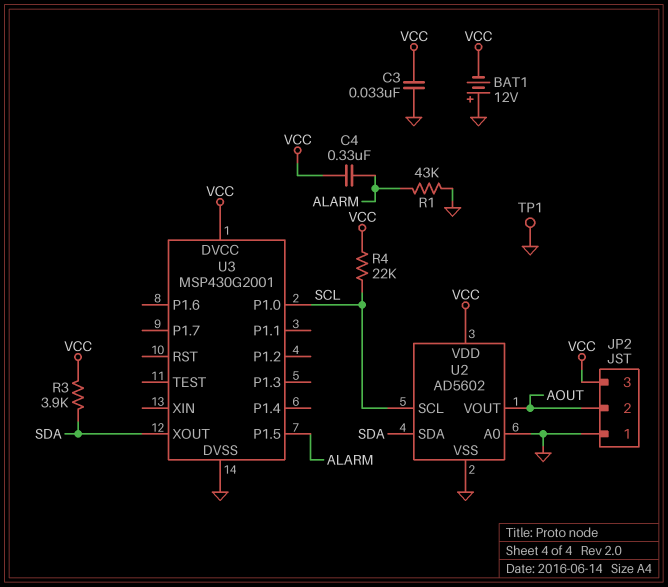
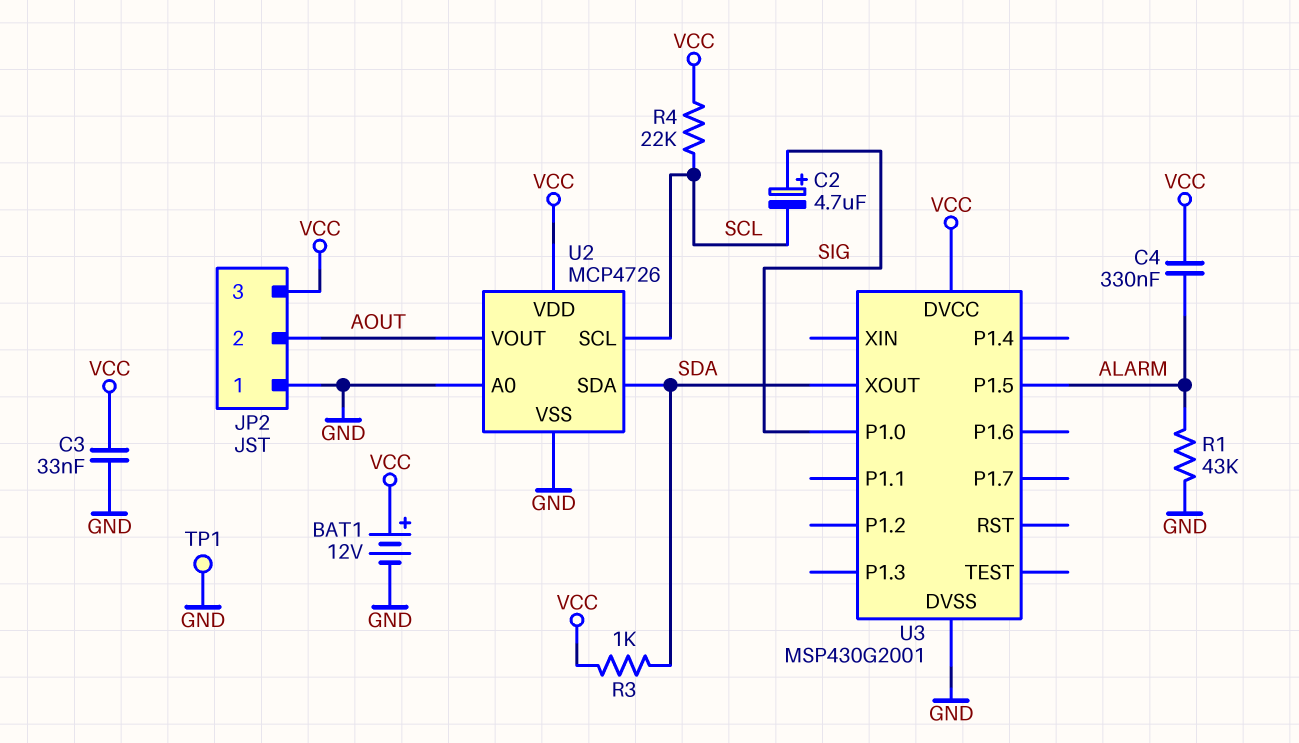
BAT1: 12V (plus GND, minus VCC) -> 12V (plus VCC, minus GND)
C2: none -> 4.7uF (plus SIG, minus SCL)
R3: 3.9k (SDA, VCC) -> 1k (SDA, VCC)
U2: AD5602 -> MCP4726
U3 pin P1.0: SCL -> SIG

